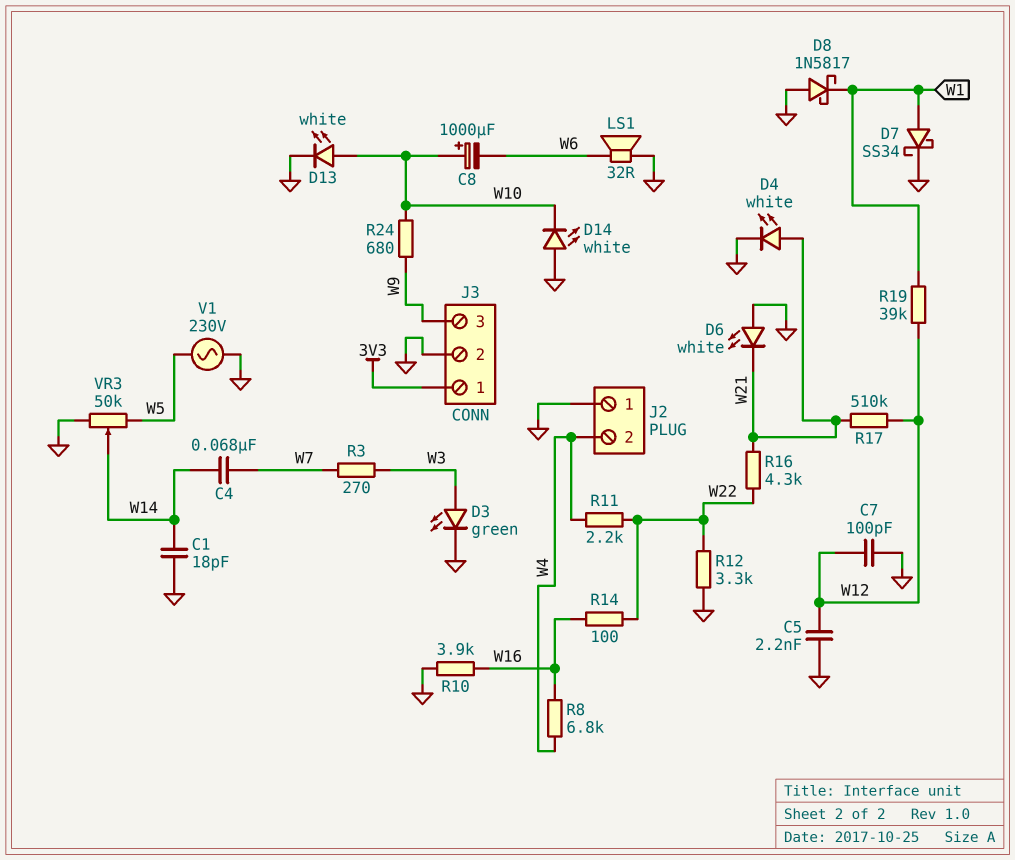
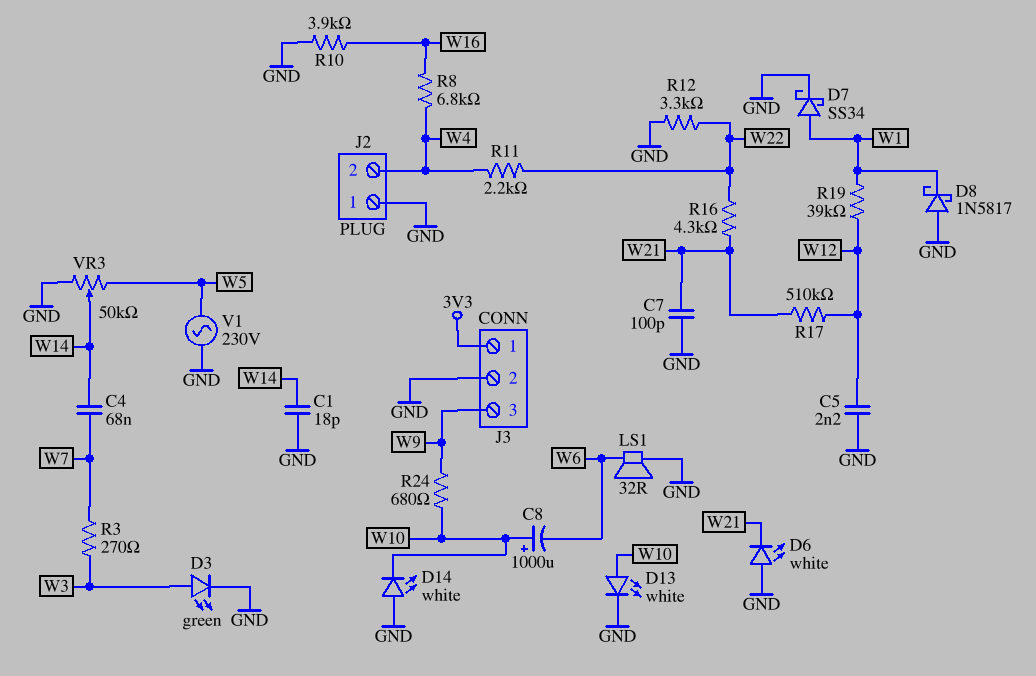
C7: 100pF (GND, W12) -> 100pF (GND, W21)
D4: LED white (A W21, K GND) -> none
R14: 100 (W16, W22) -> none

